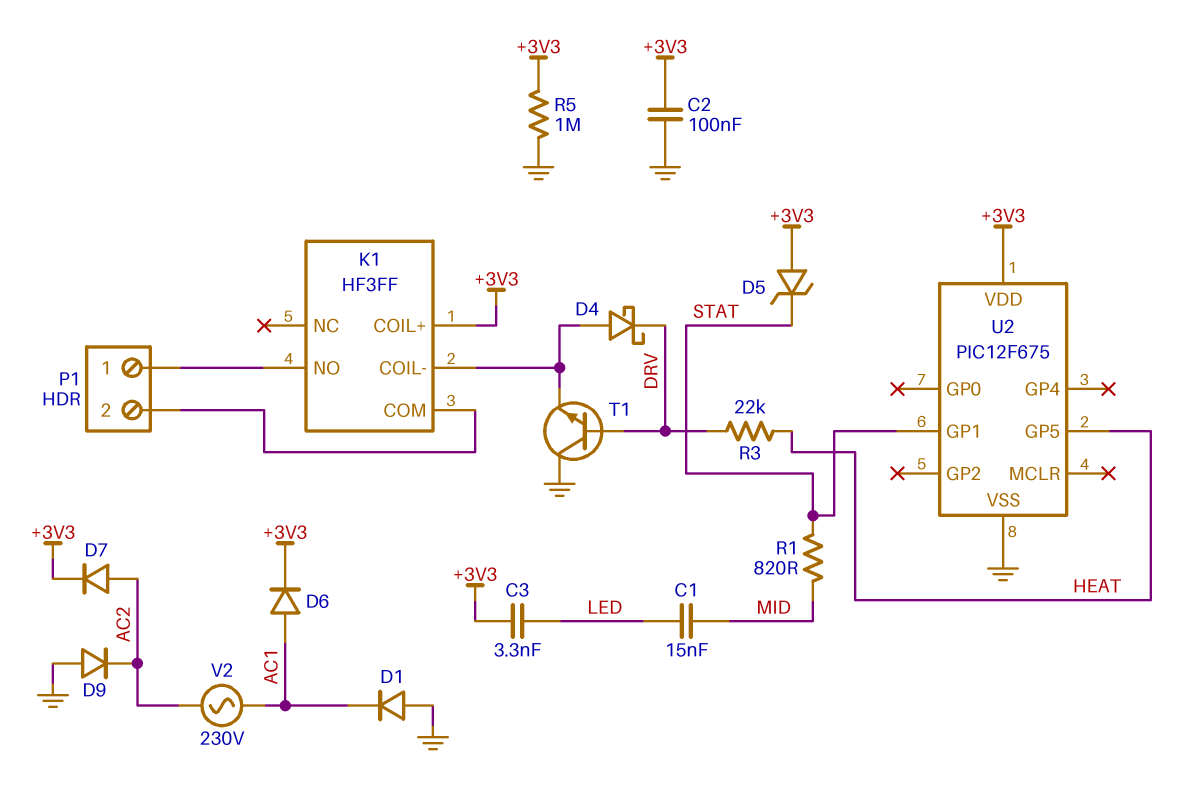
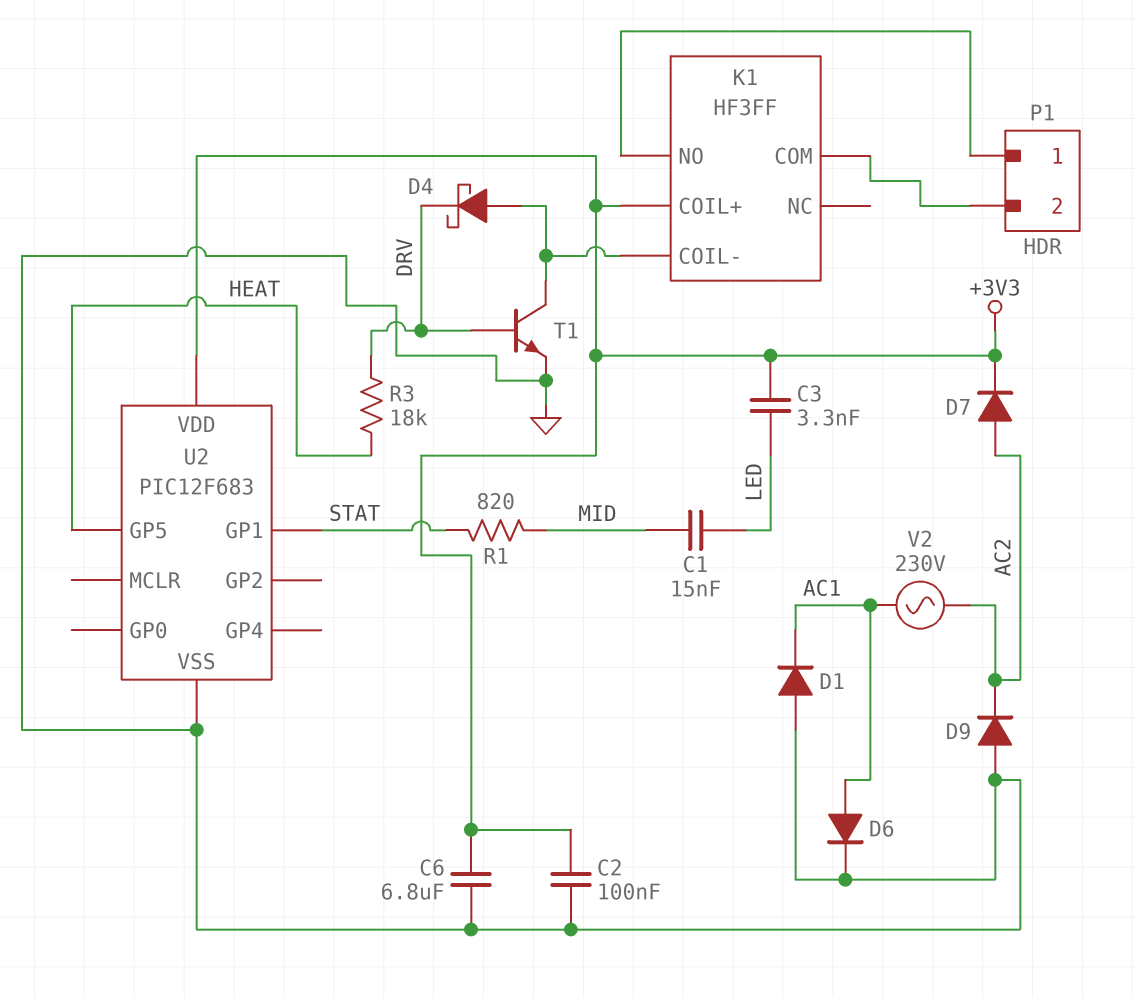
C6: none -> 6.8uF (+3V3, GND)
D5: zener (A +3V3, K STAT) -> none
D6: diode (A AC1, K +3V3) -> diode (A AC1, K GND)
R3: 22k (DRV, HEAT) -> 18k (DRV, HEAT)
R5: 1M (+3V3, GND) -> none
T1: NPN (B DRV, C GND, E K1/COIL-) -> NPN (B DRV, C K1/COIL-, E GND)
U2: PIC12F675 -> PIC12F683

